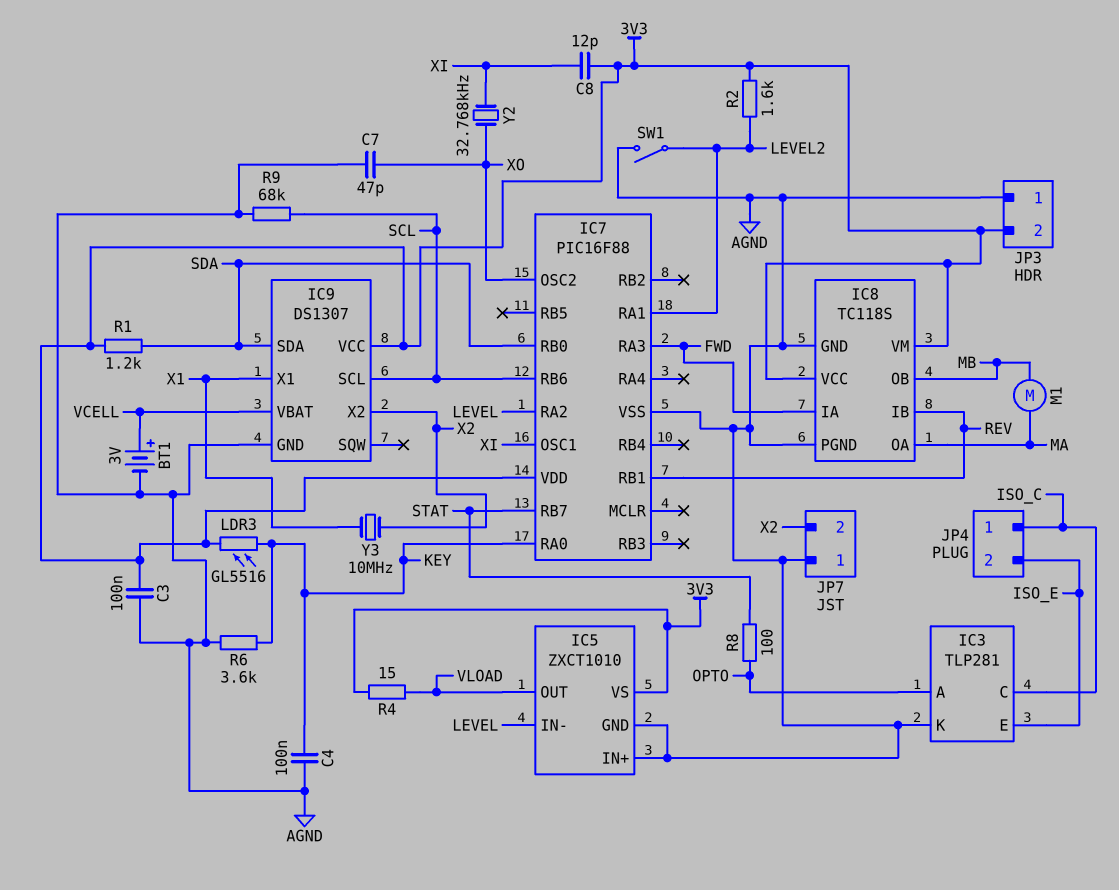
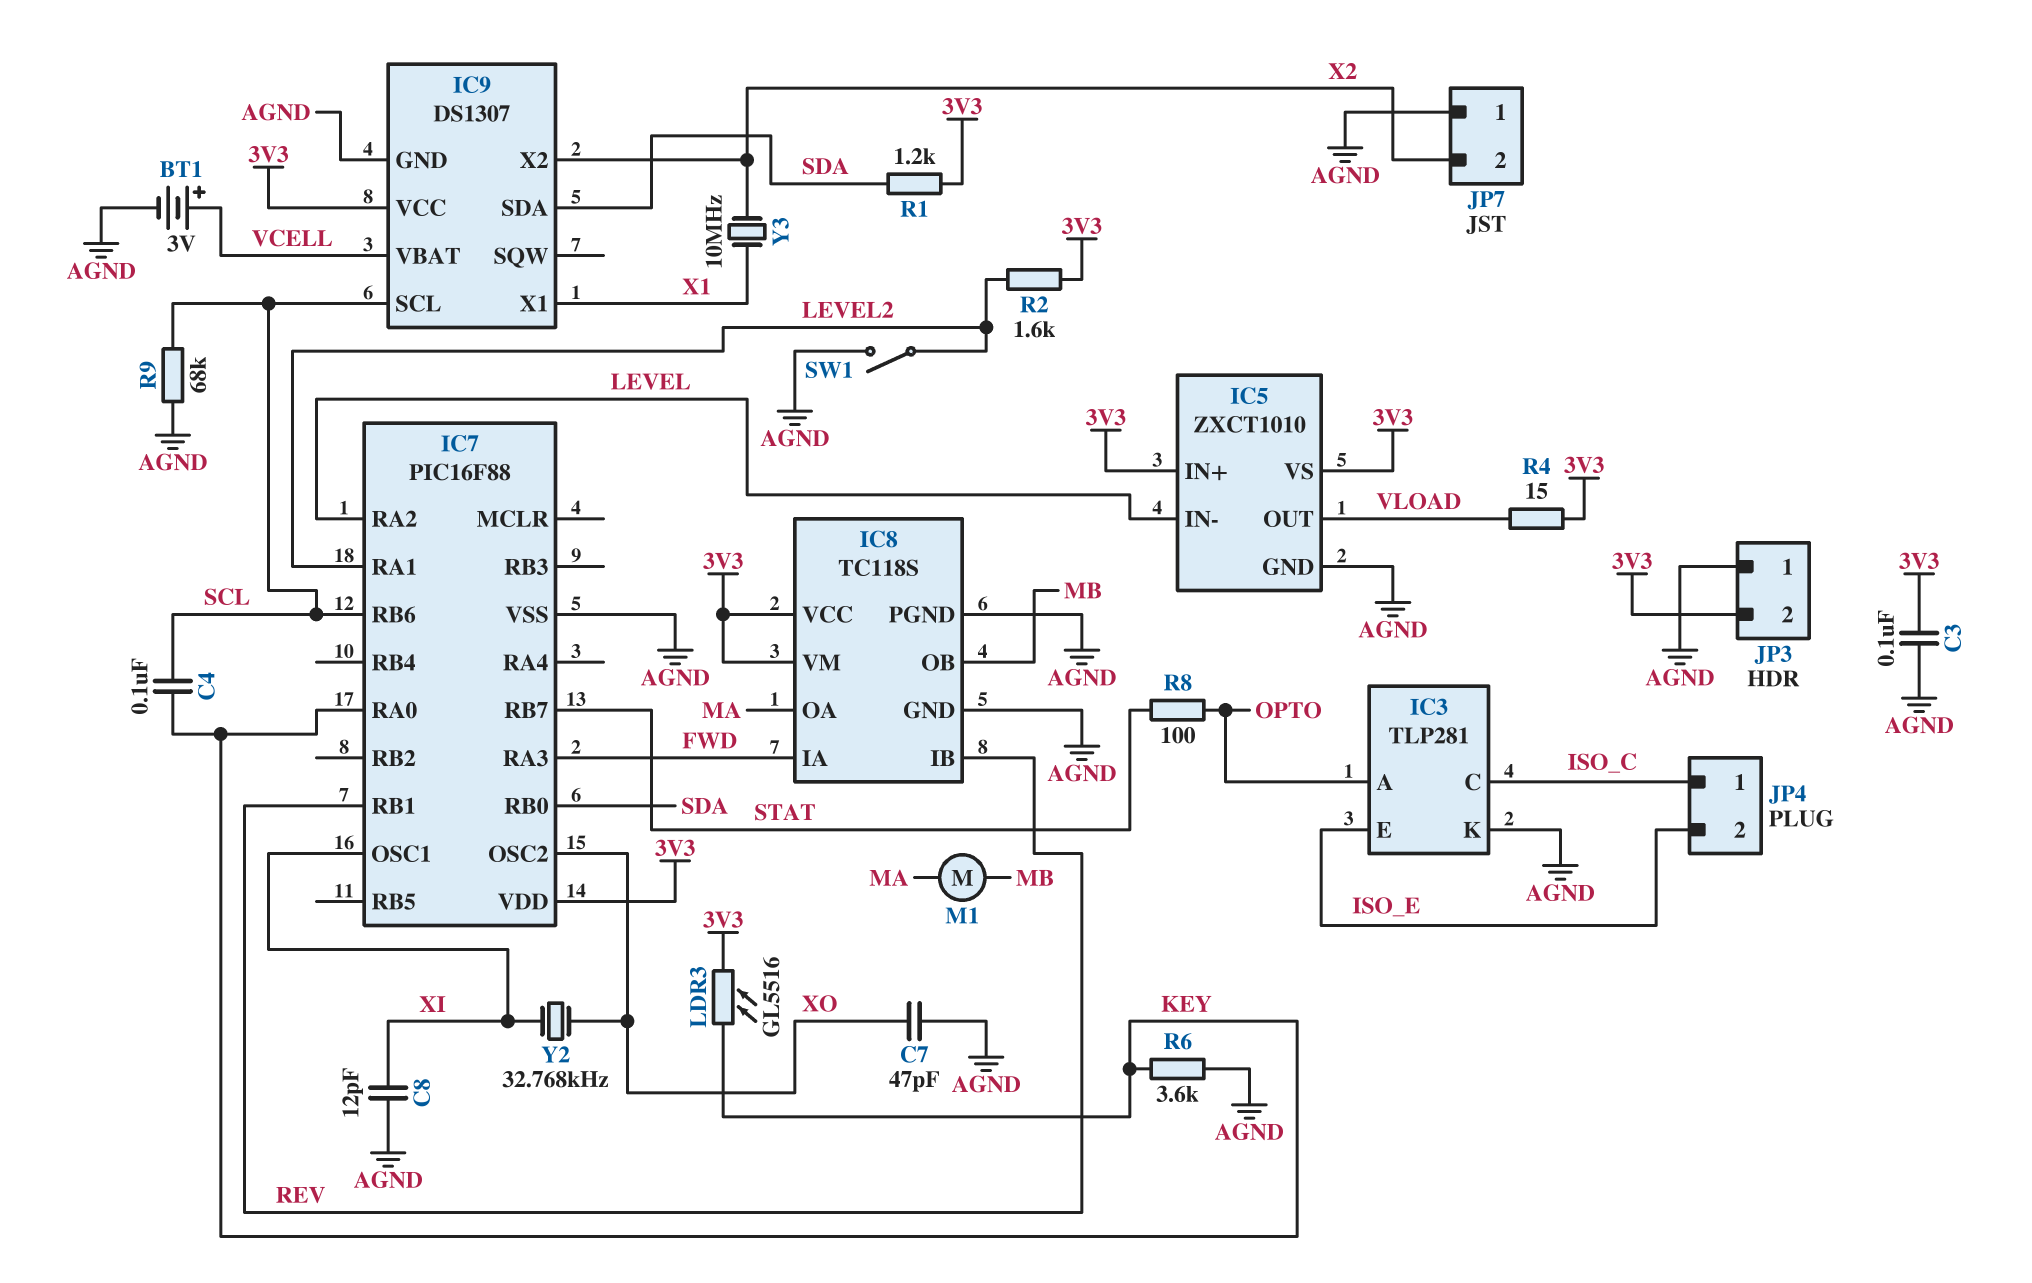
C4: 100nF (AGND, KEY) -> 100nF (KEY, SCL)
C8: 12pF (3V3, XI) -> 12pF (AGND, XI)
IC5 pin IN+: AGND -> 3V3

